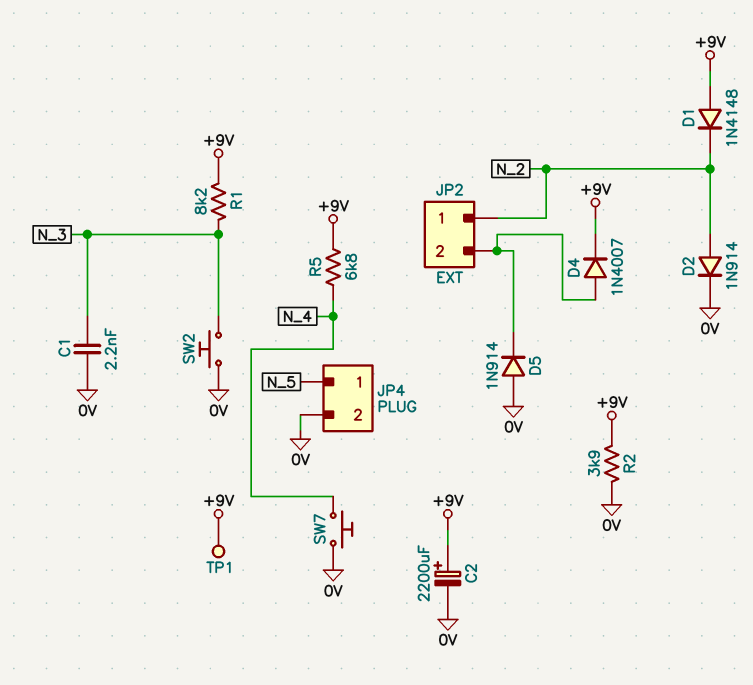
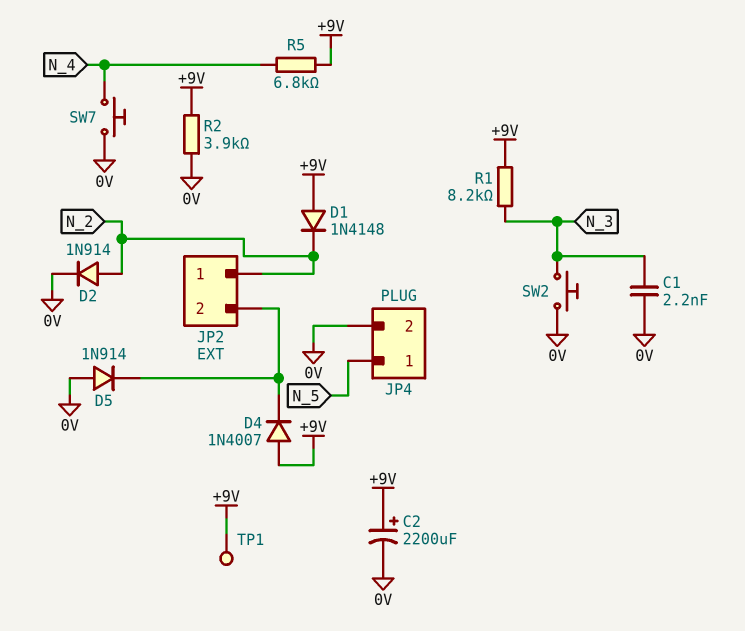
D4: diode 1N4007 (A JP2/2, K +9V) -> diode 1N4007 (A +9V, K JP2/2)

